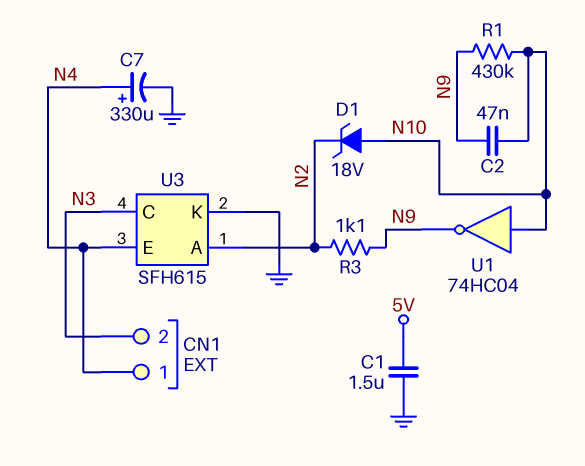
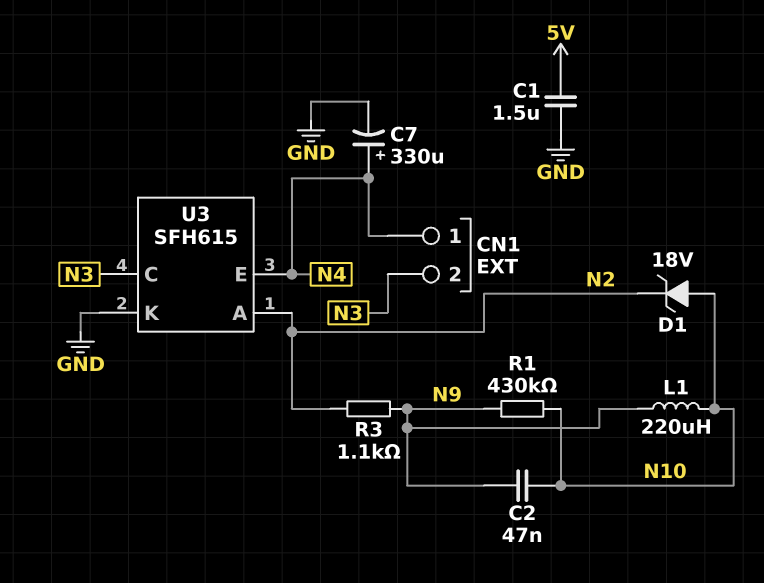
L1: none -> 220uH (N9, N10)
U1: NOT 74HC04 (in N10, out N9) -> none

